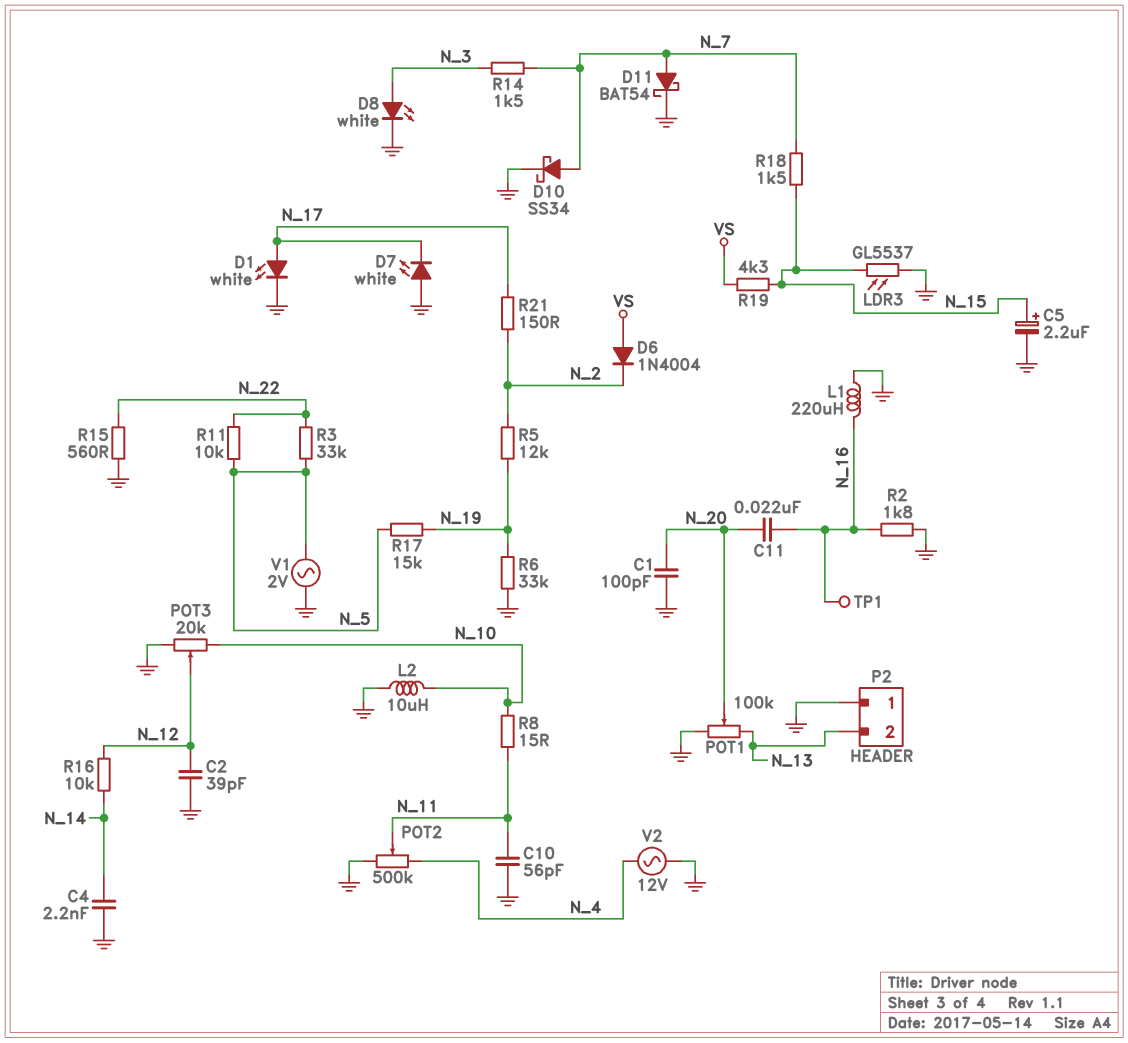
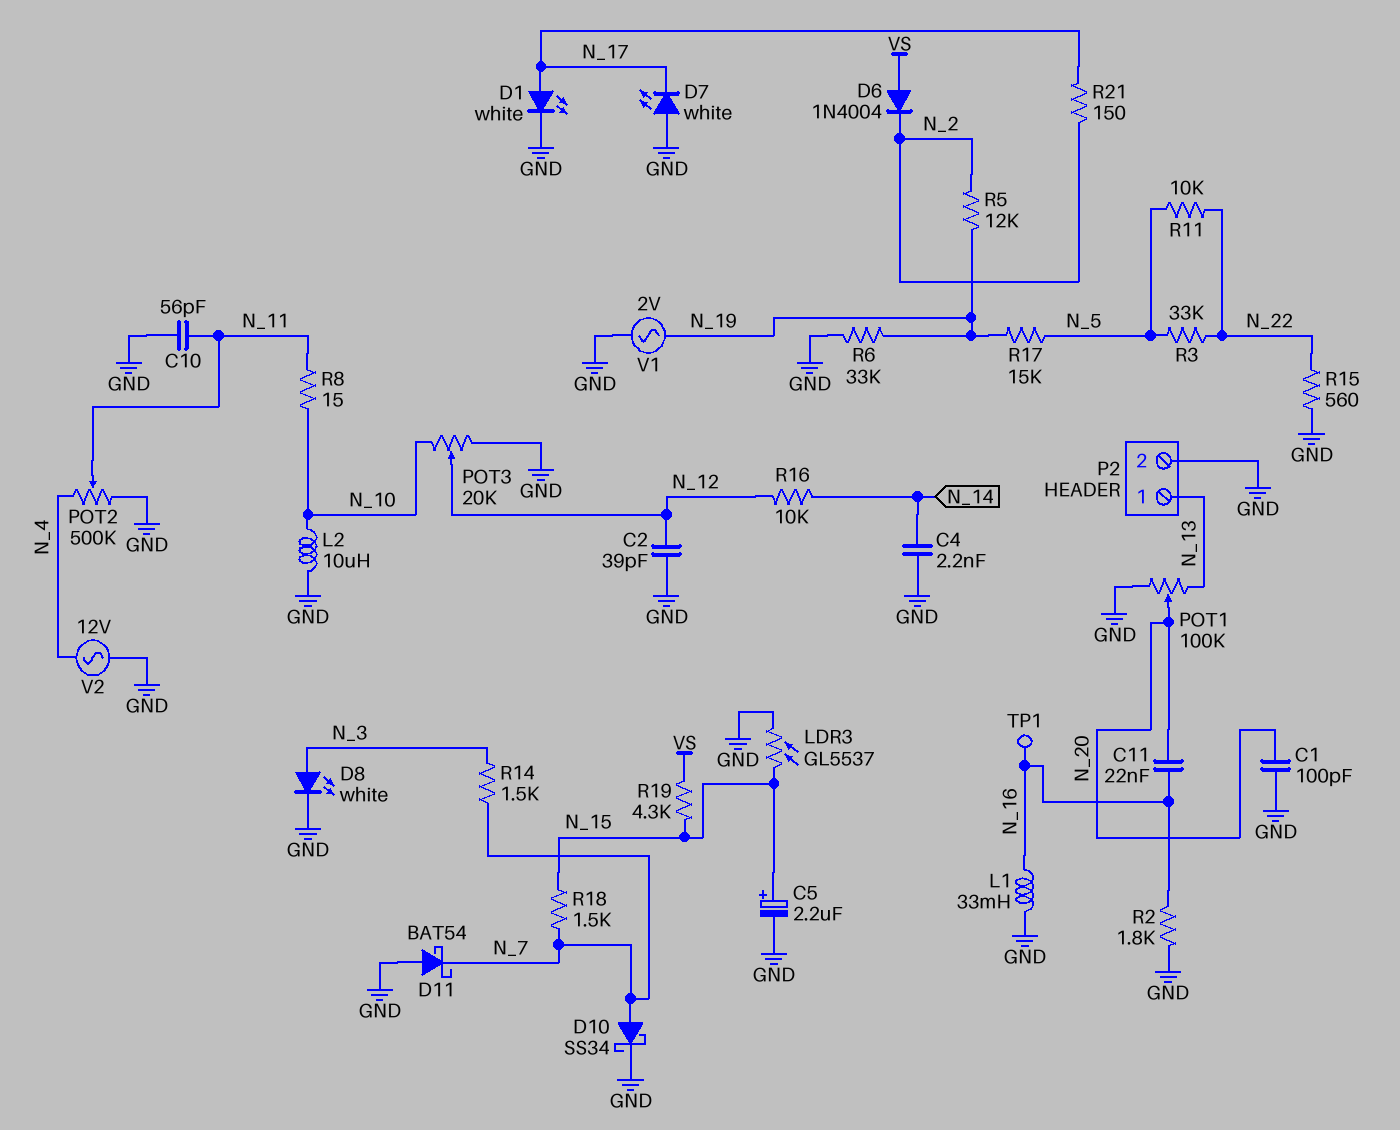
D11: schottky BAT54 (A N_7, K GND) -> schottky BAT54 (A GND, K N_7)
L1: 220uH (GND, N_16) -> 33mH (GND, N_16)
P2 pin 1: GND -> N_13
P2 pin 2: N_13 -> GND
V1: AC 2V (GND, N_5) -> AC 2V (GND, N_19)

